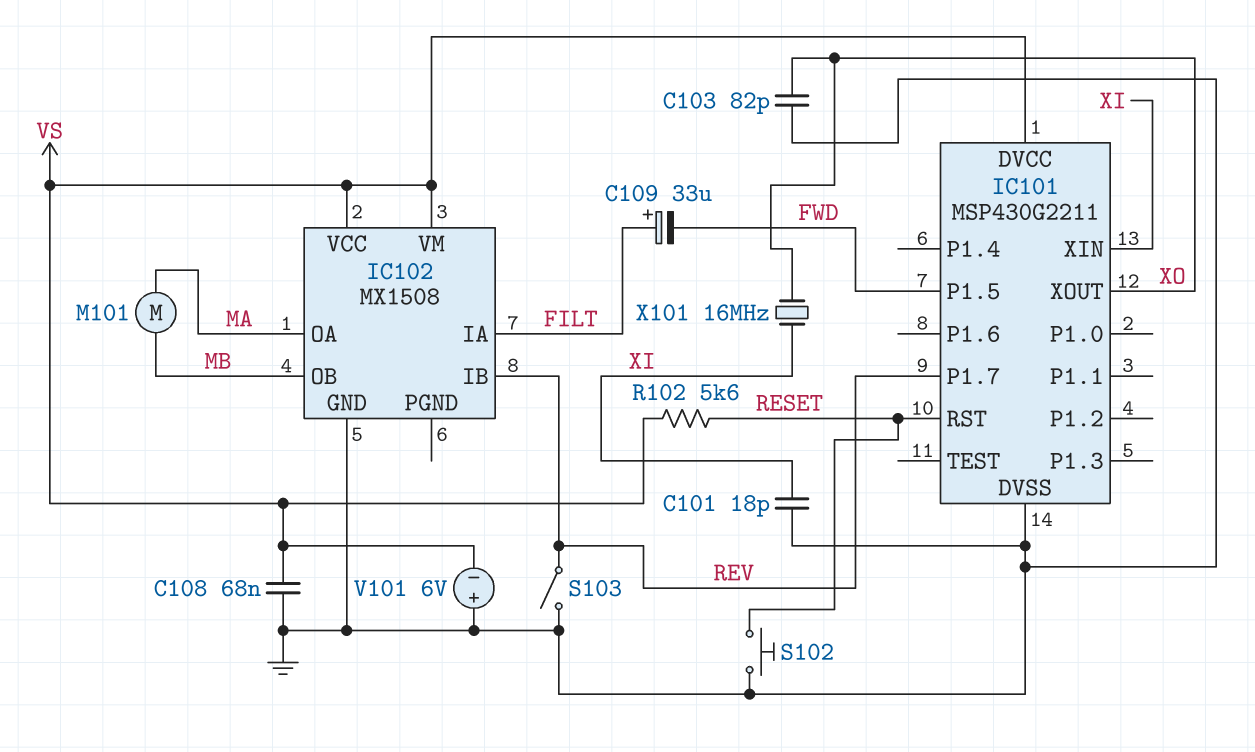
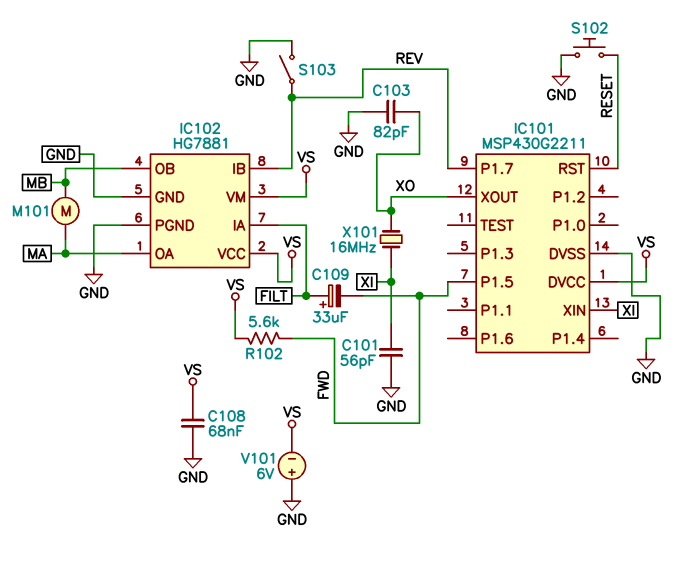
C101: 18pF (GND, XI) -> 56pF (GND, XI)
IC102: MX1508 -> HG7881
IC102 pin PGND: none -> GND
R102: 5.6k (RESET, VS) -> 5.6k (FWD, VS)

